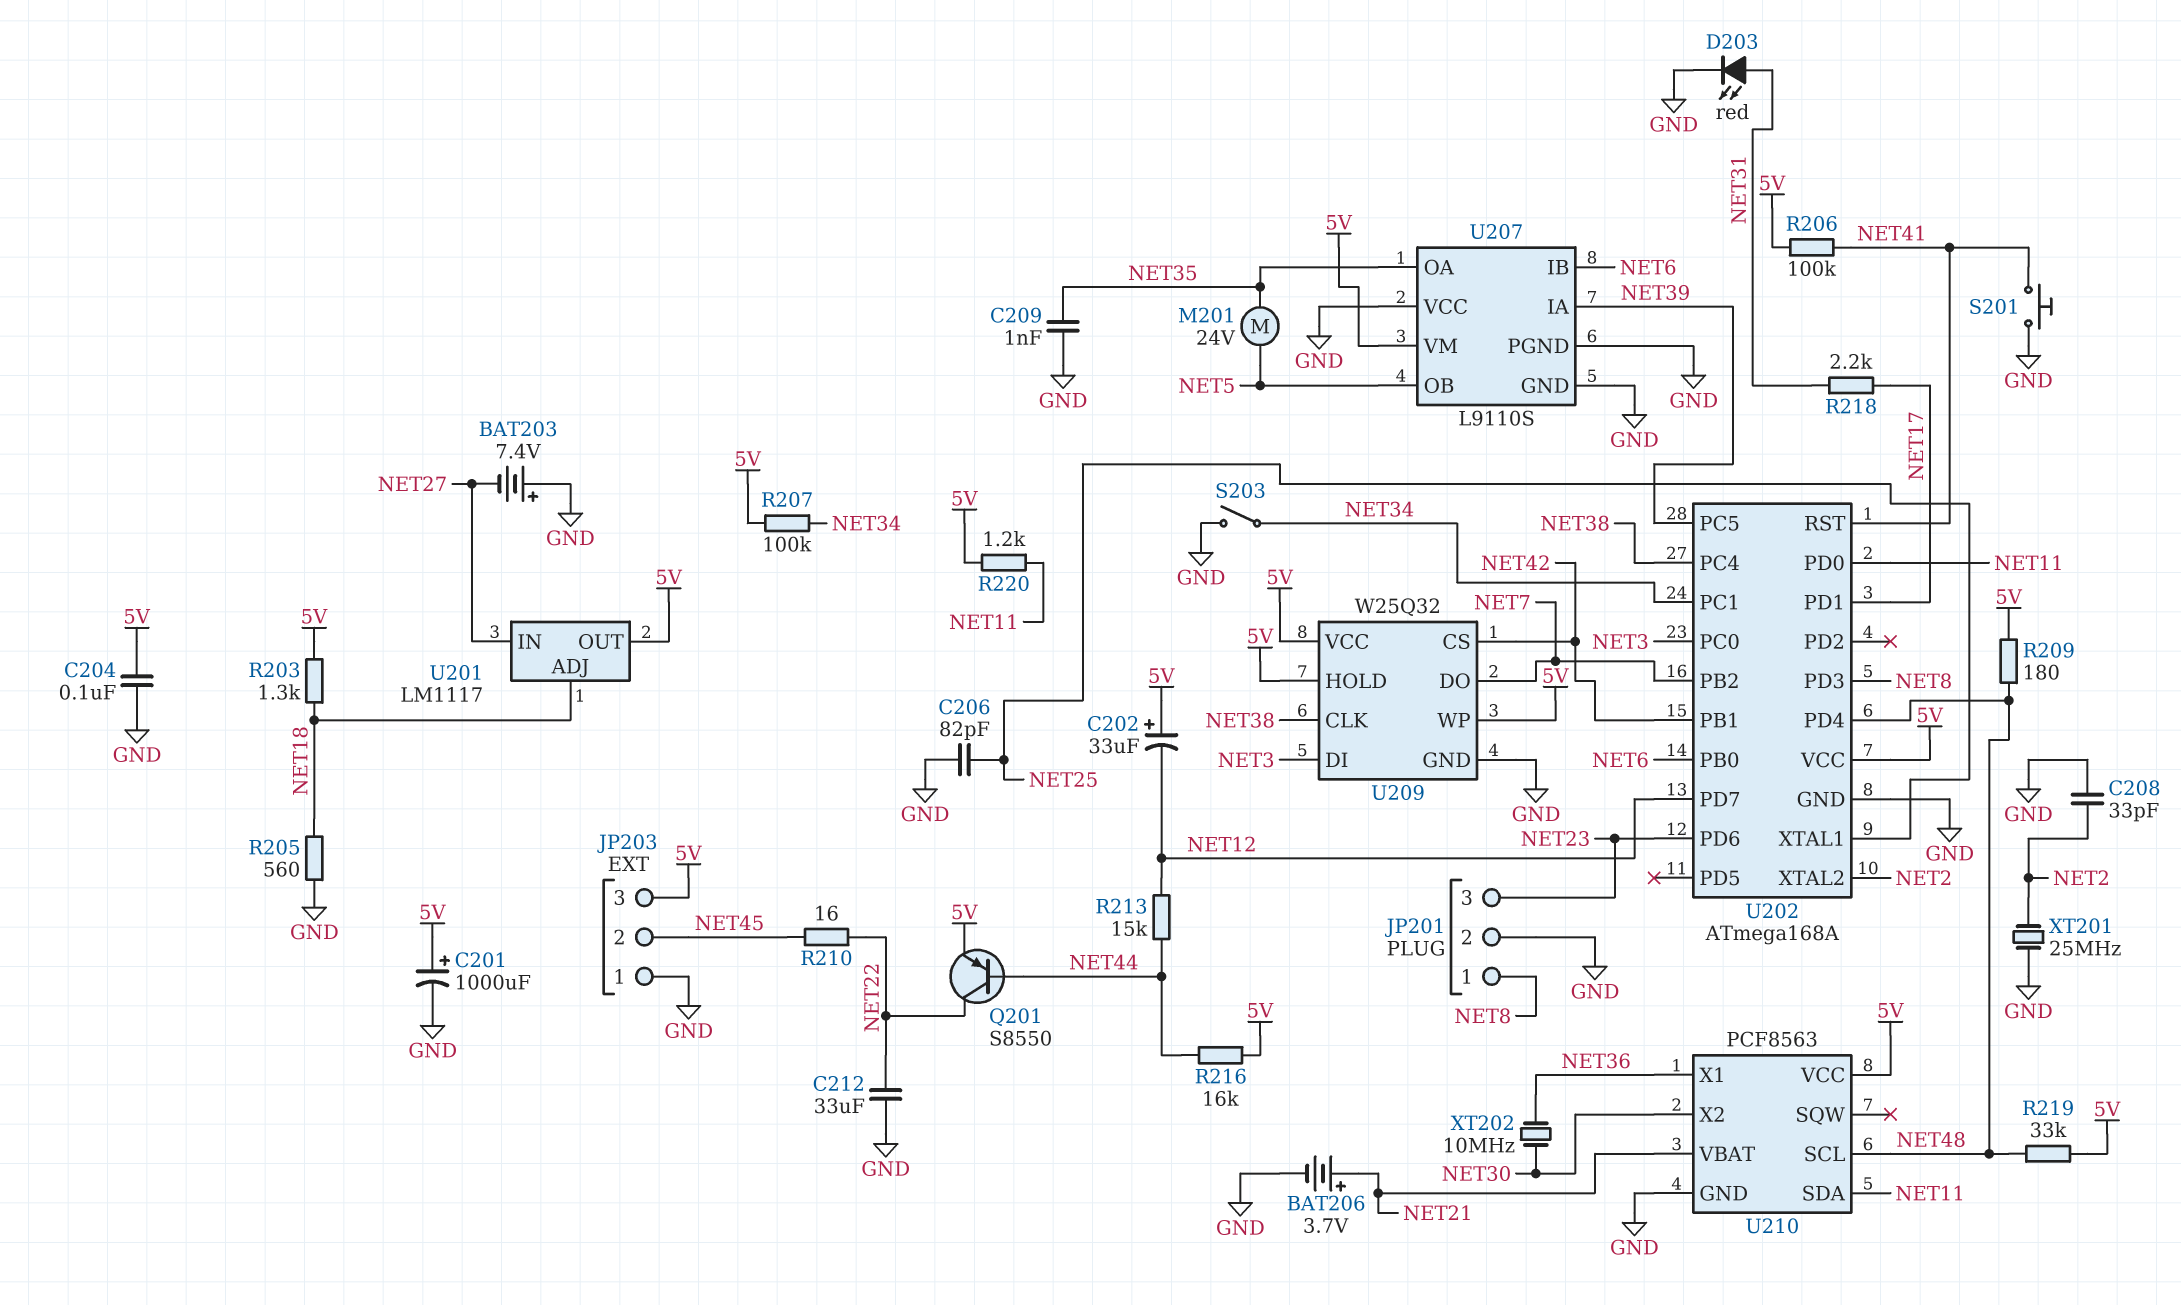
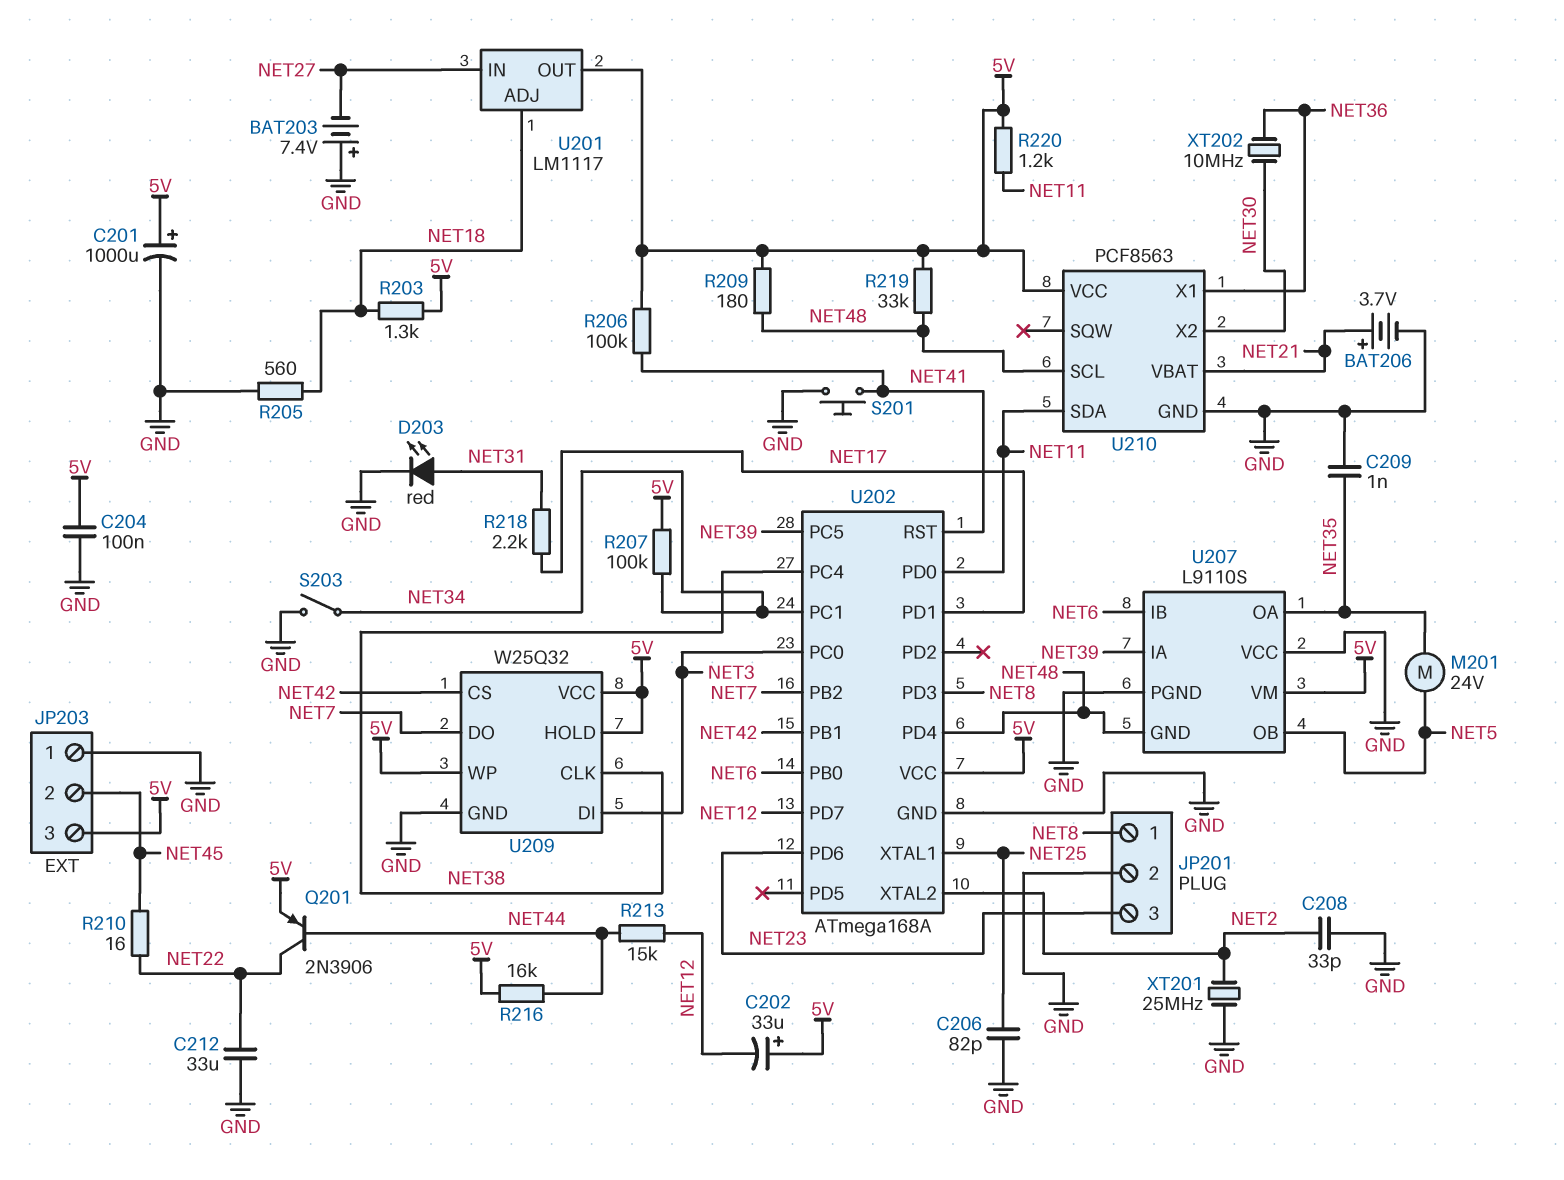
Q201: PNP S8550 (B NET44, C NET22, E 5V) -> PNP 2N3906 (B NET44, C NET22, E 5V)
U207 pin GND: GND -> NET48

